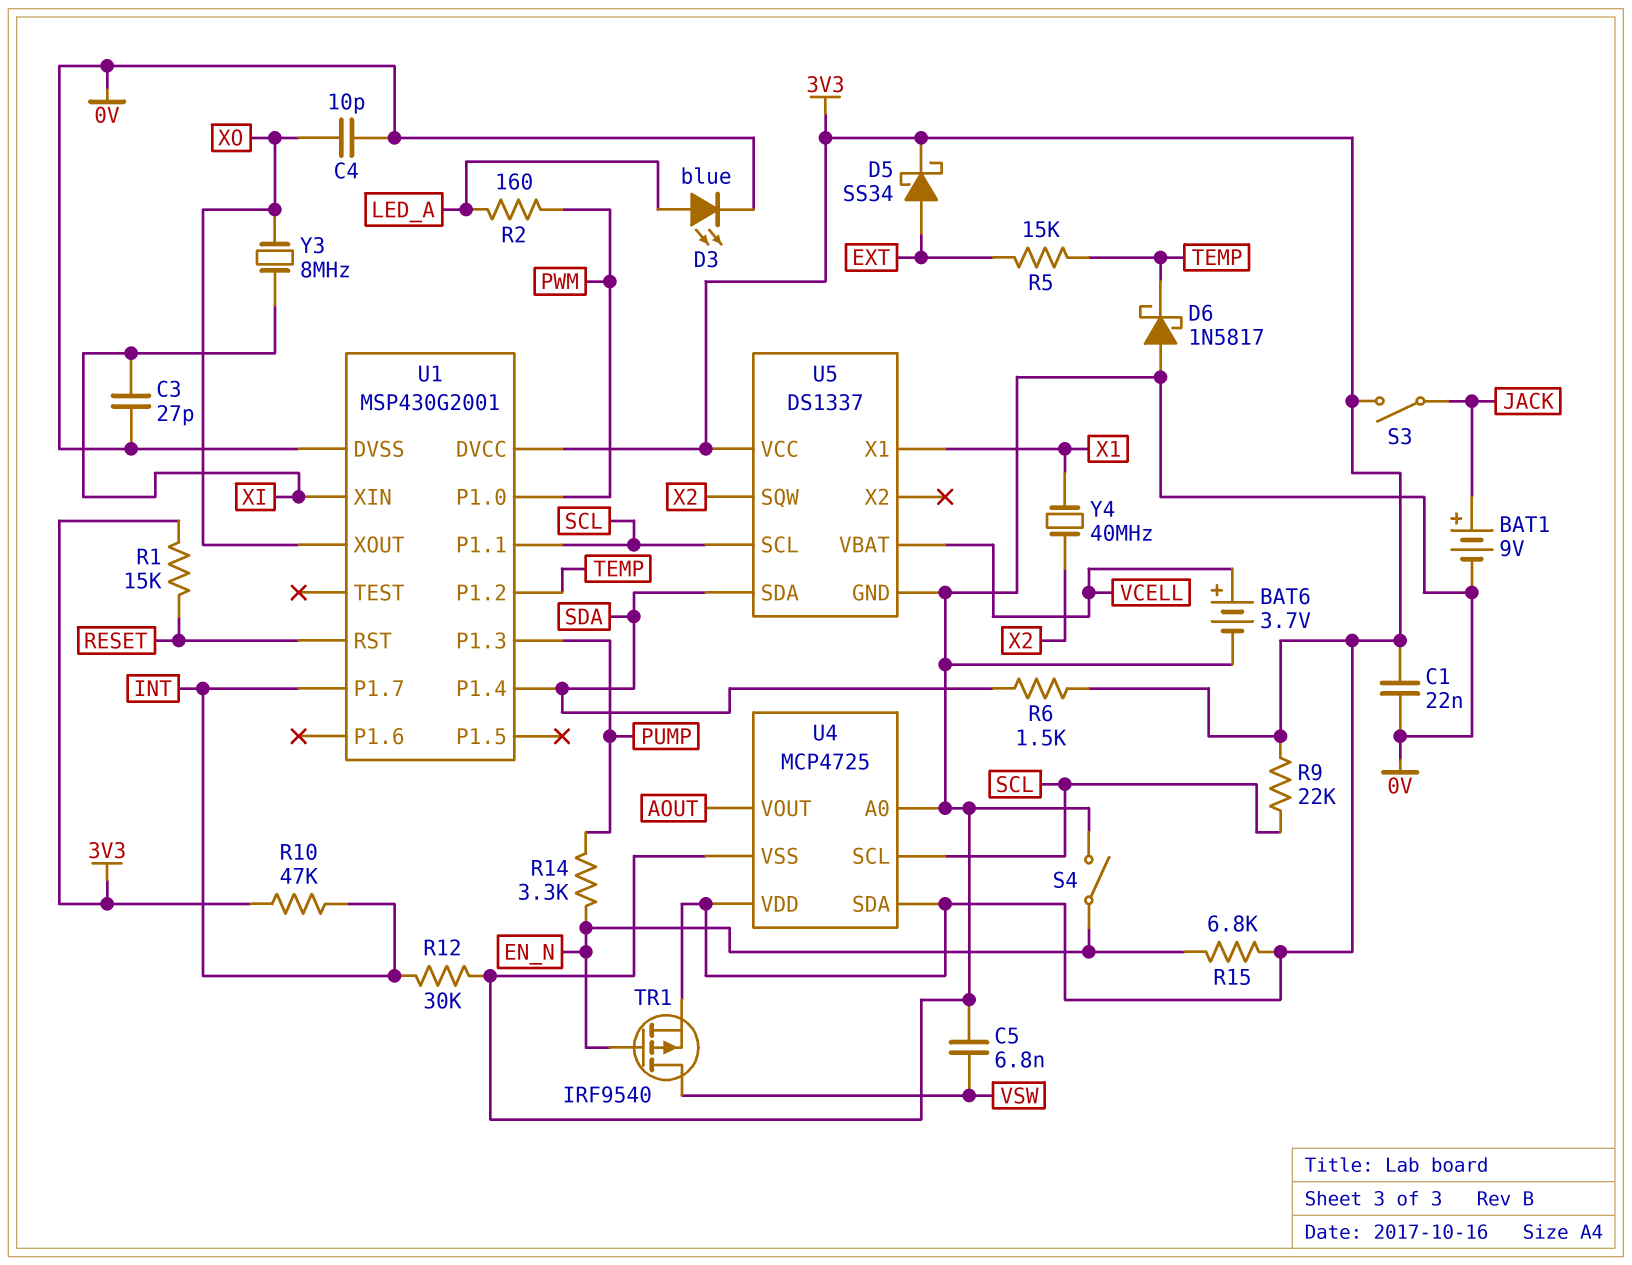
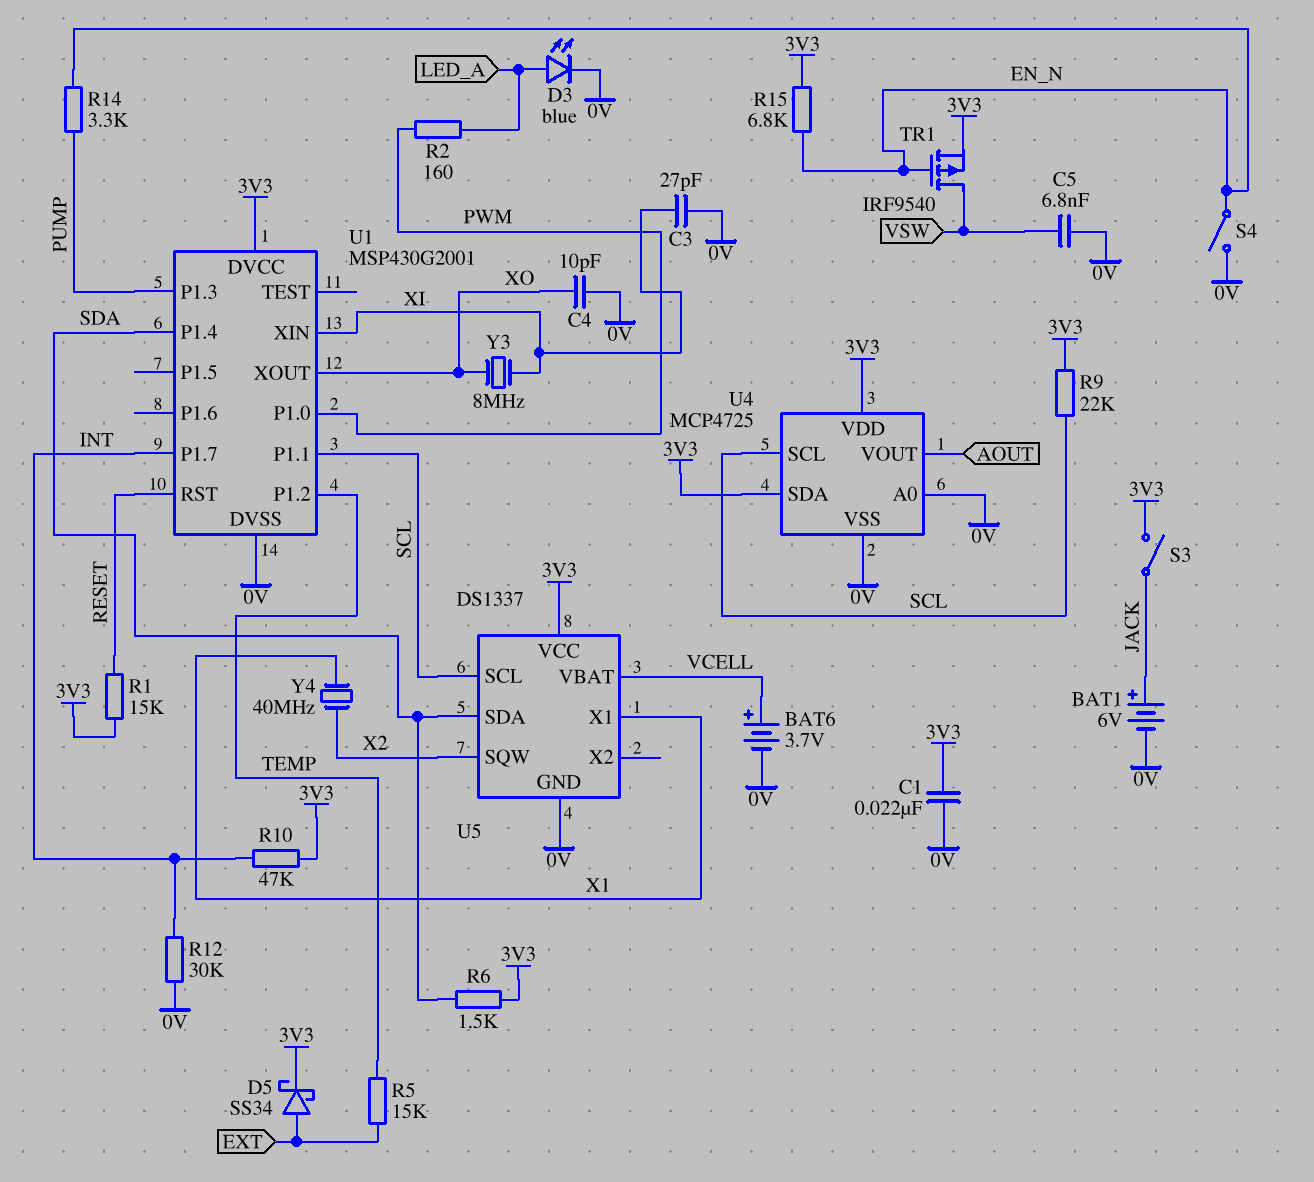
BAT1: 9V (plus JACK, minus 0V) -> 6V (plus JACK, minus 0V)
D6: schottky 1N5817 (A 0V, K TEMP) -> none

